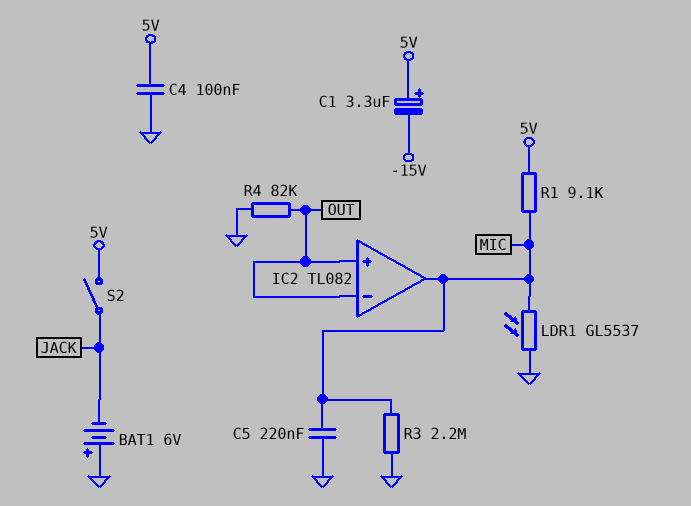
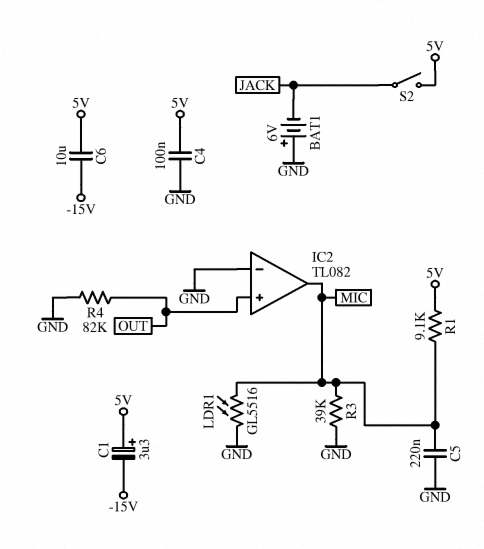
C6: none -> 10uF (-15V, 5V)
IC2 pin in-: OUT -> GND
LDR1: GL5537 (GND, MIC) -> GL5516 (GND, MIC)
R3: 2.2M (GND, MIC) -> 39k (GND, MIC)

